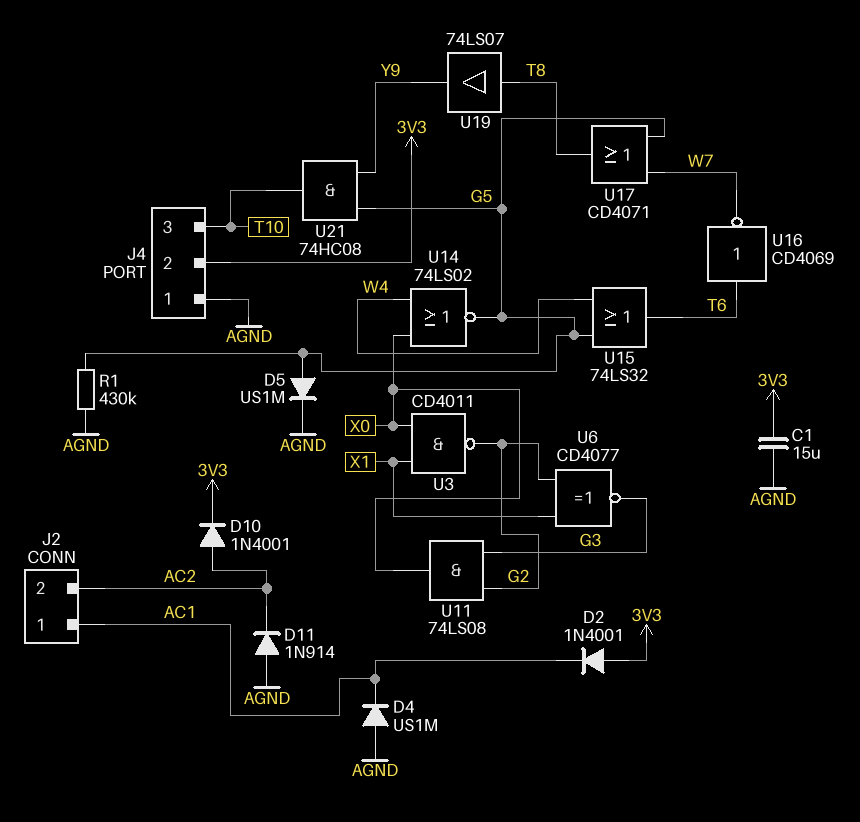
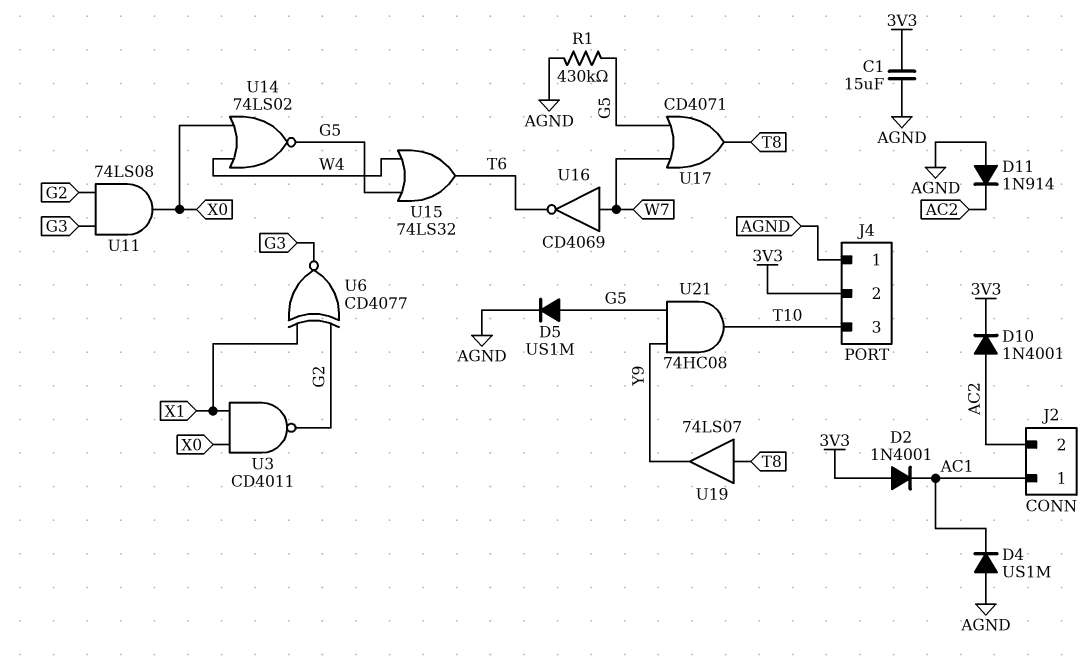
U16: NOT CD4069 (in T6, out W7) -> NOT CD4069 (in W7, out T6)

